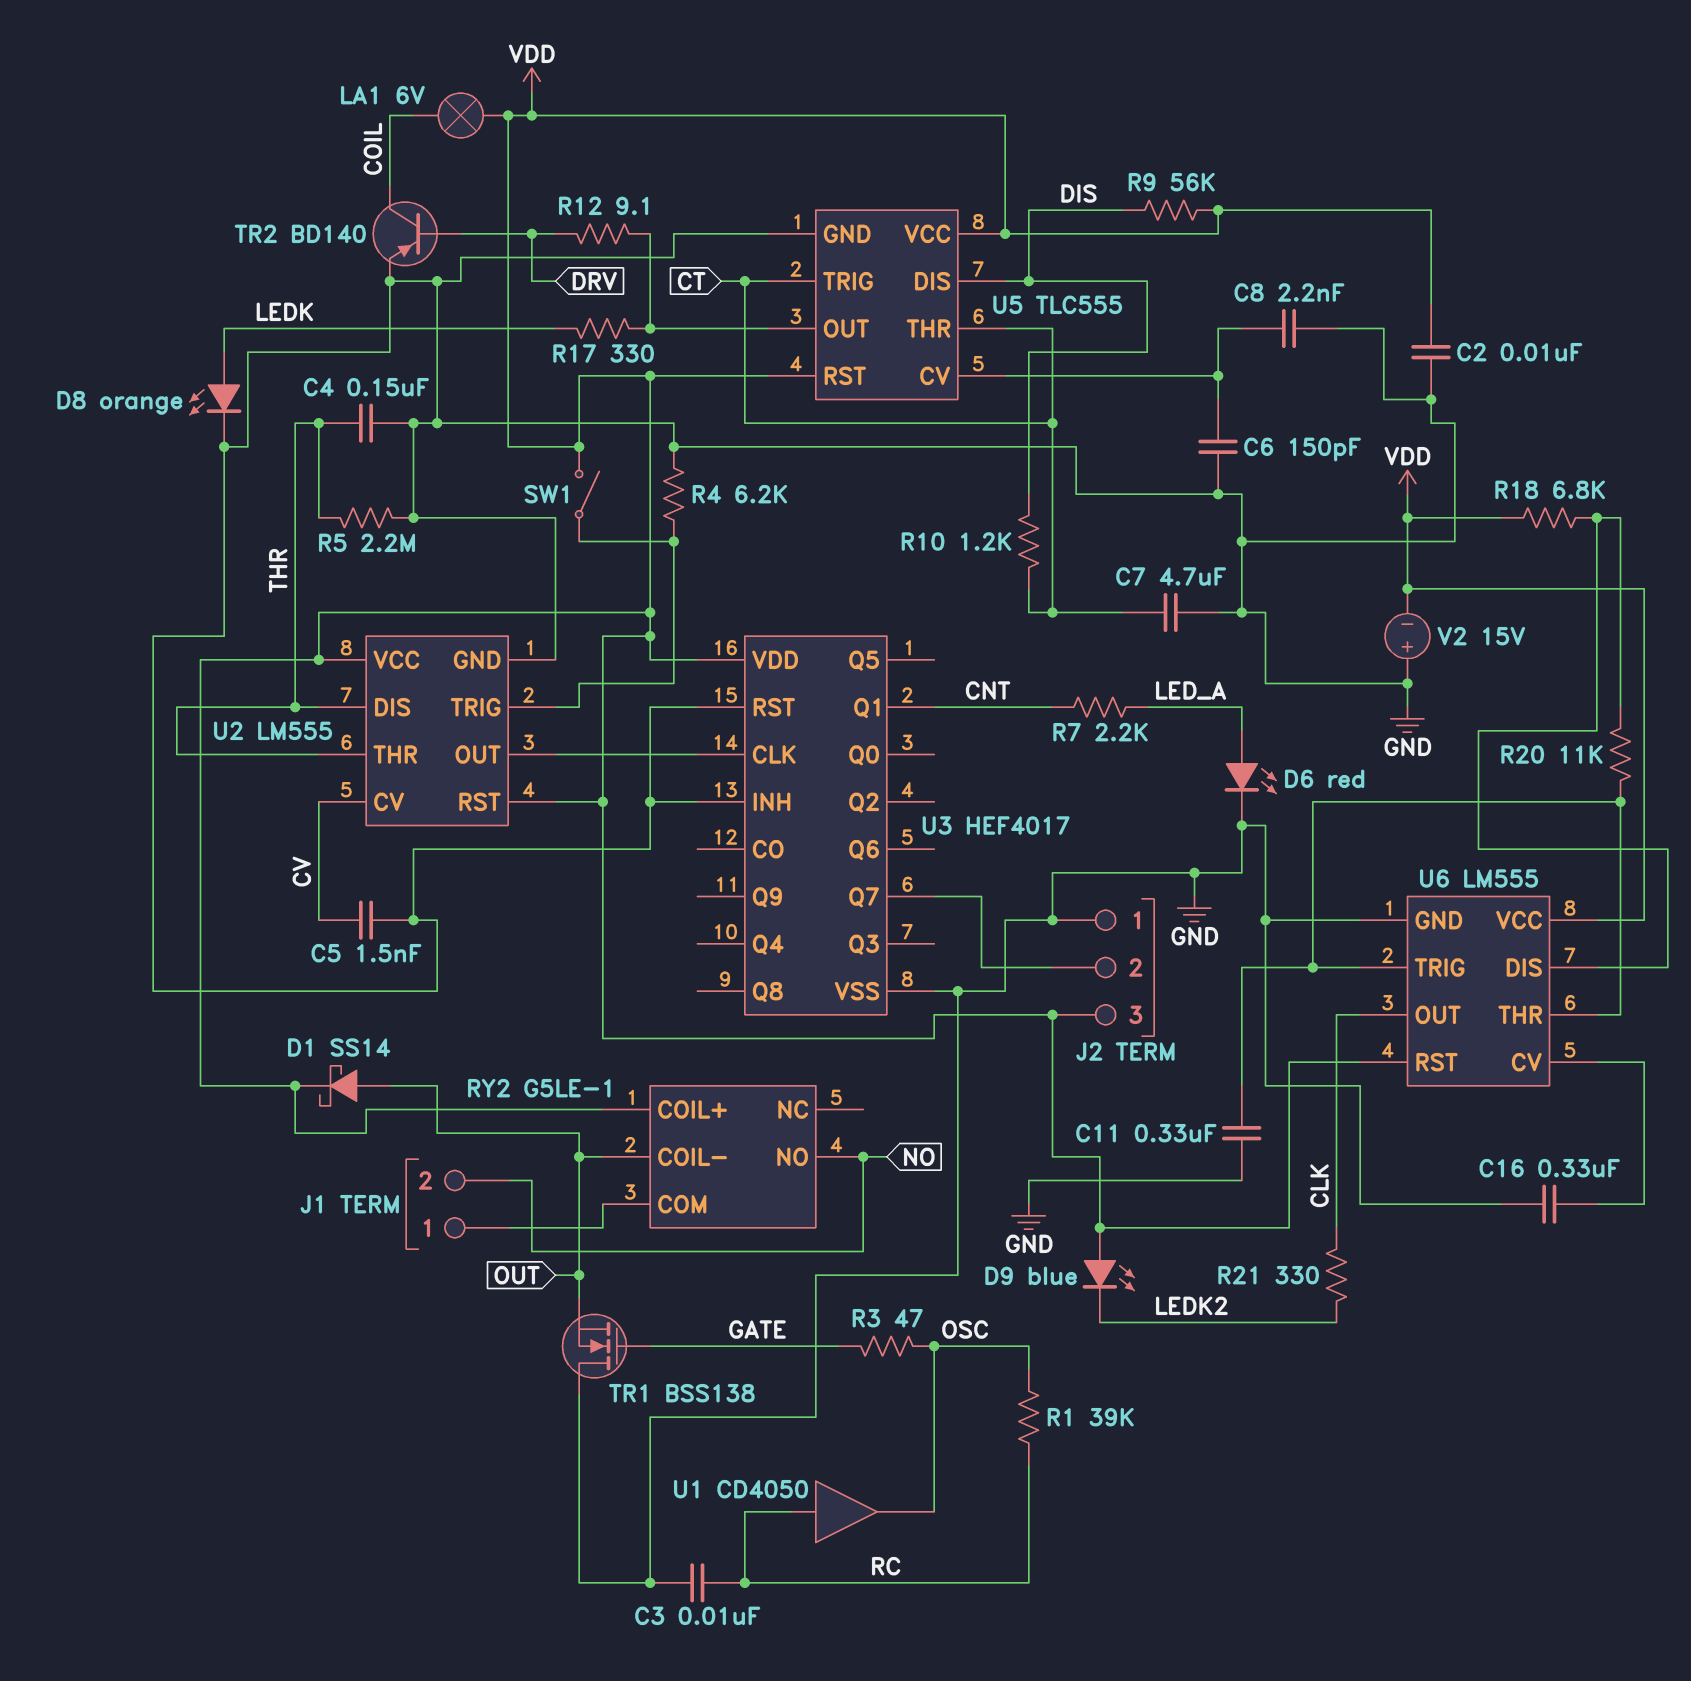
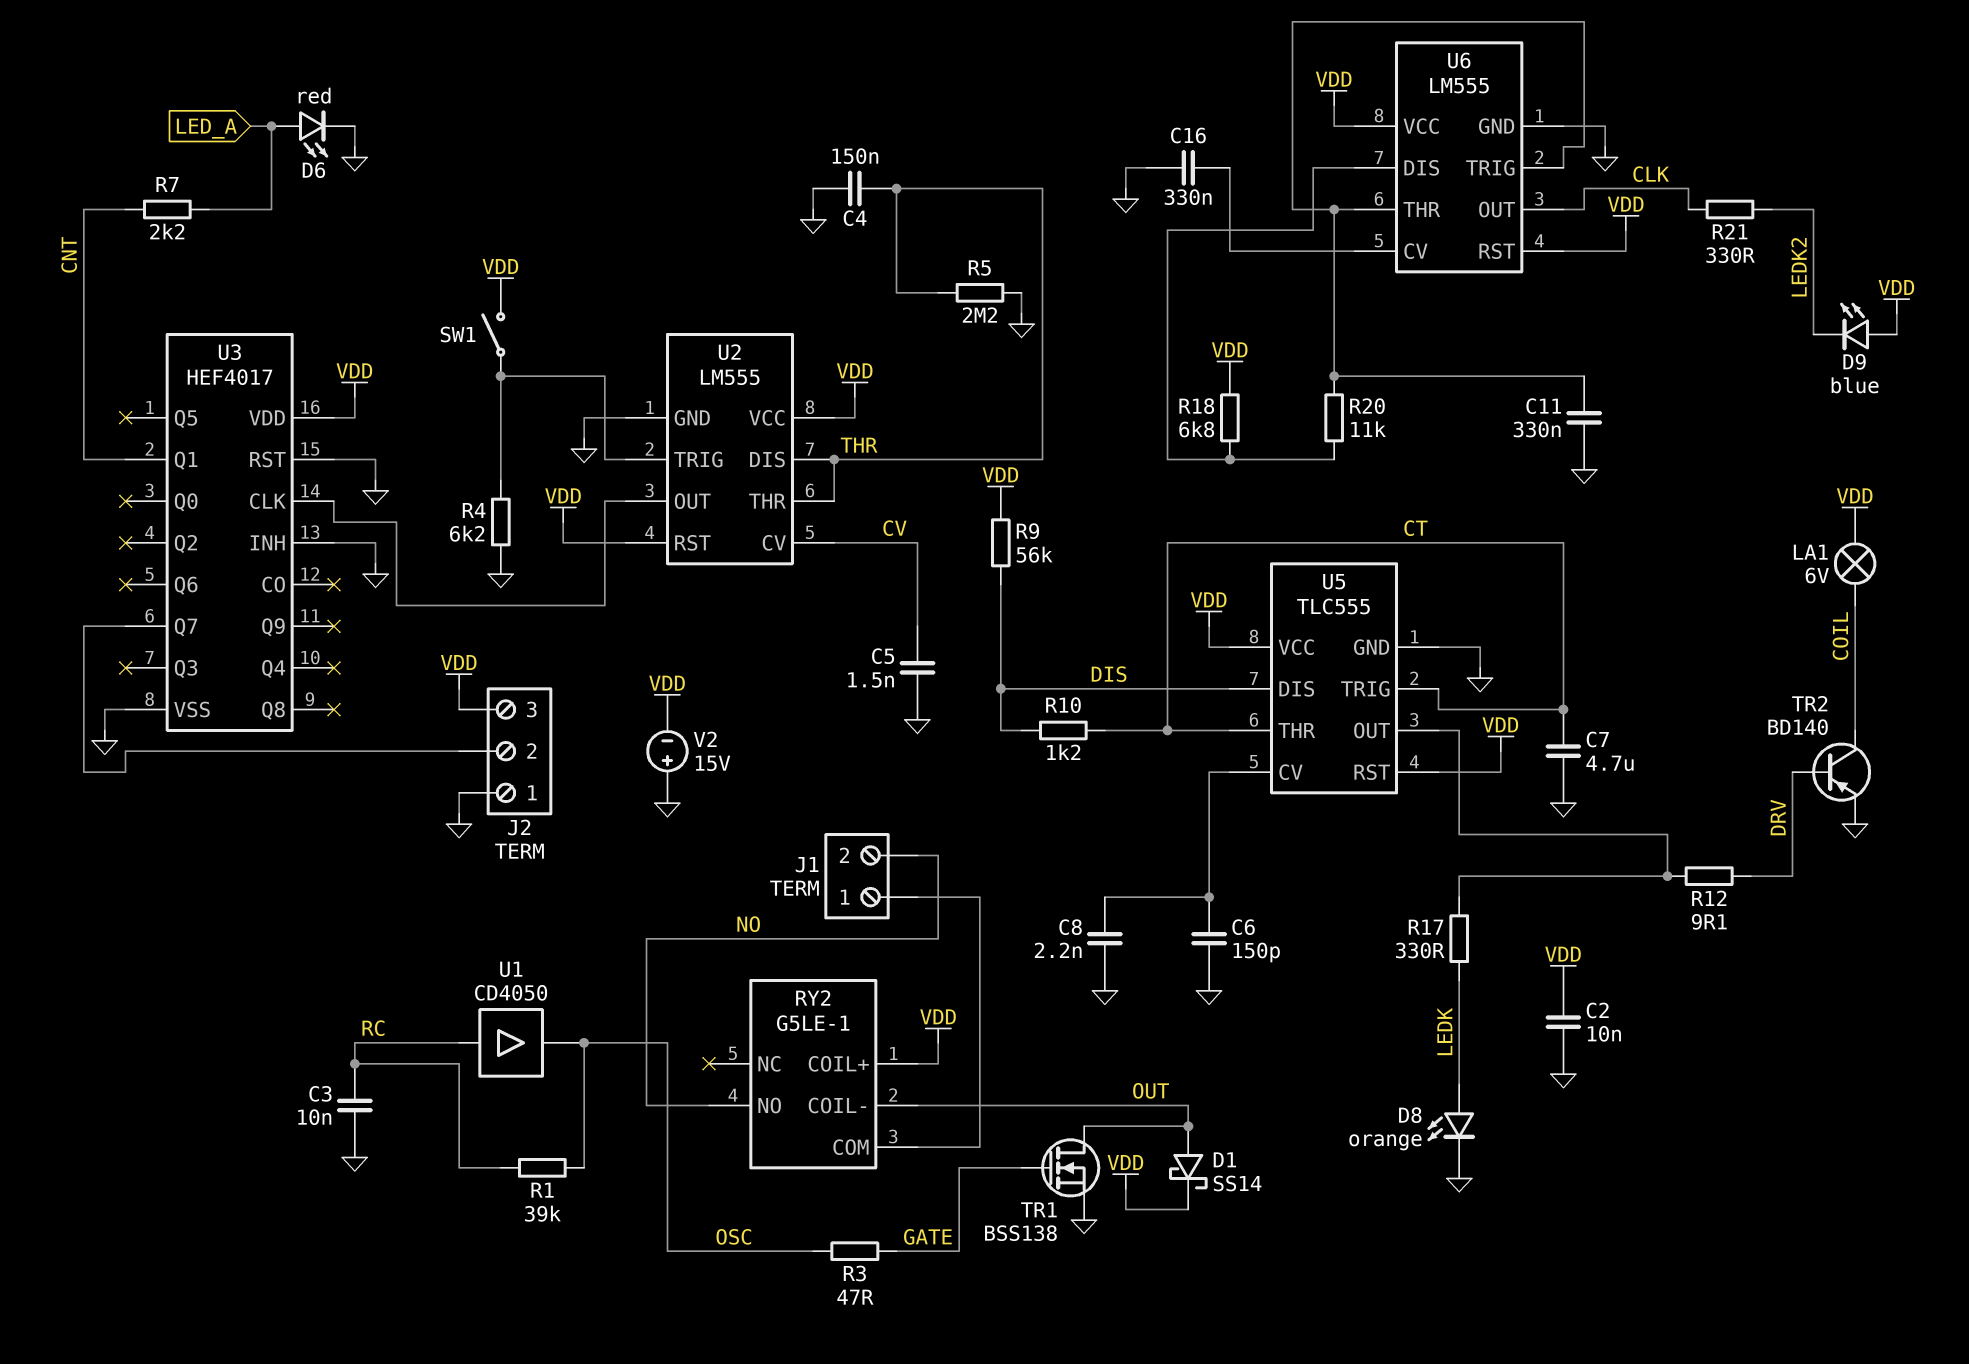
TR1: NMOS BSS138 (G GATE, D GND, S OUT) -> NMOS BSS138 (G GATE, D OUT, S GND)

